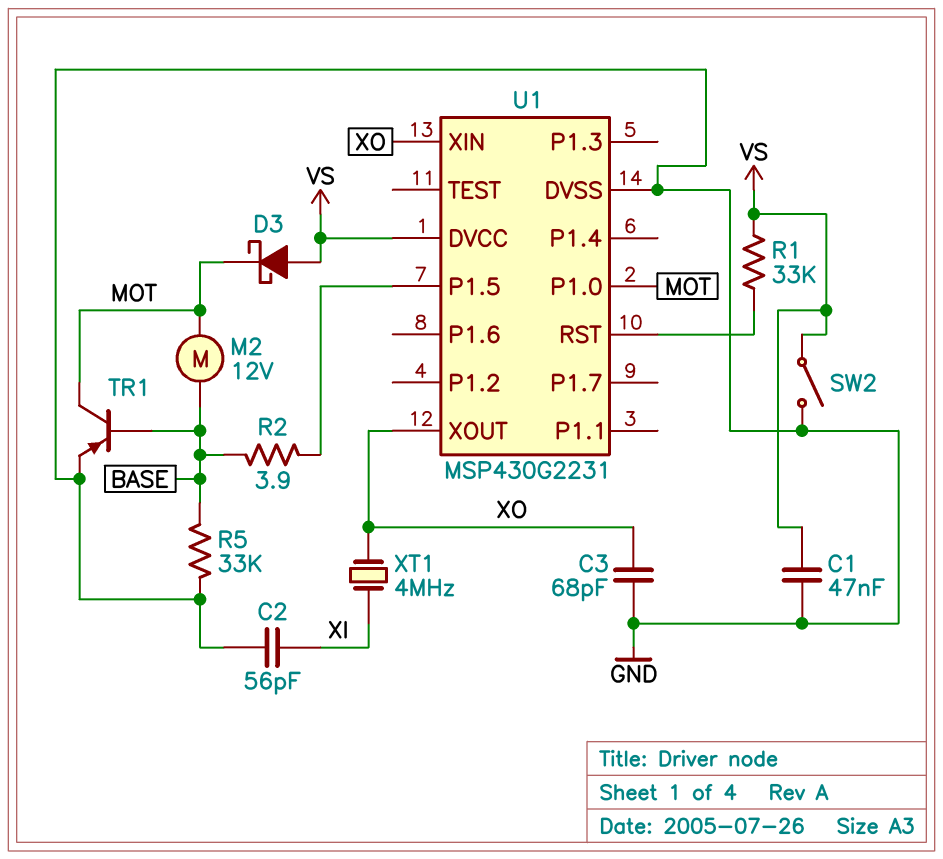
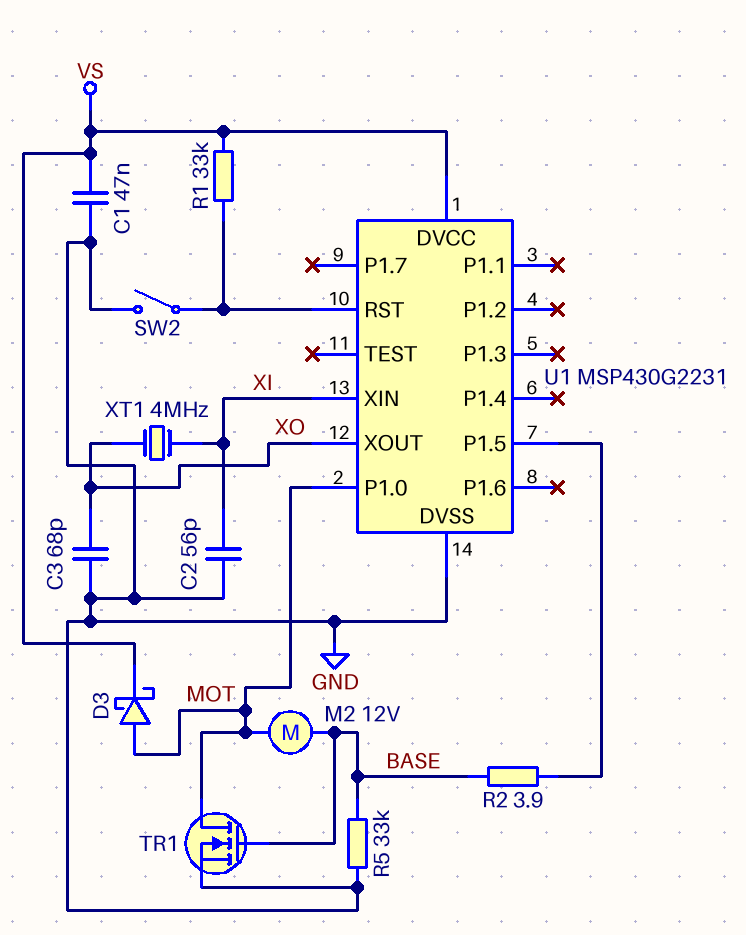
D3: schottky (A VS, K MOT) -> schottky (A MOT, K VS)
SW2: switch (GND, VS) -> switch (GND, U1/RST)
TR1: PNP (B BASE, C MOT, E GND) -> NMOS (G BASE, D MOT, S GND)
U1 pin XIN: XO -> XI

